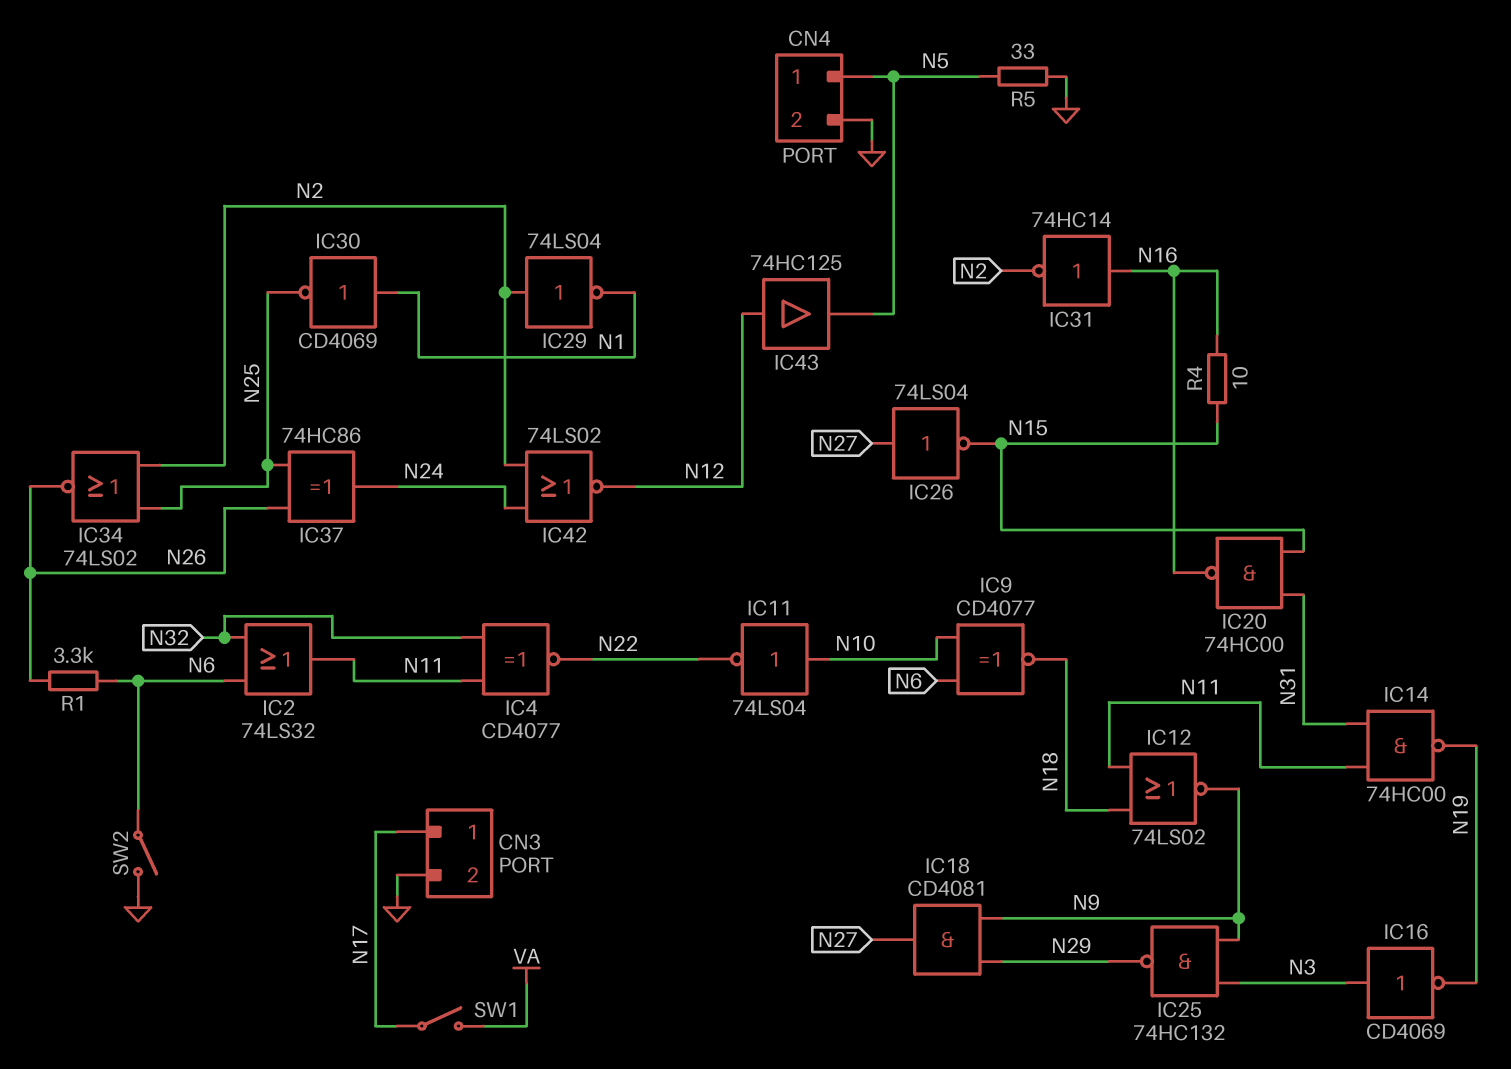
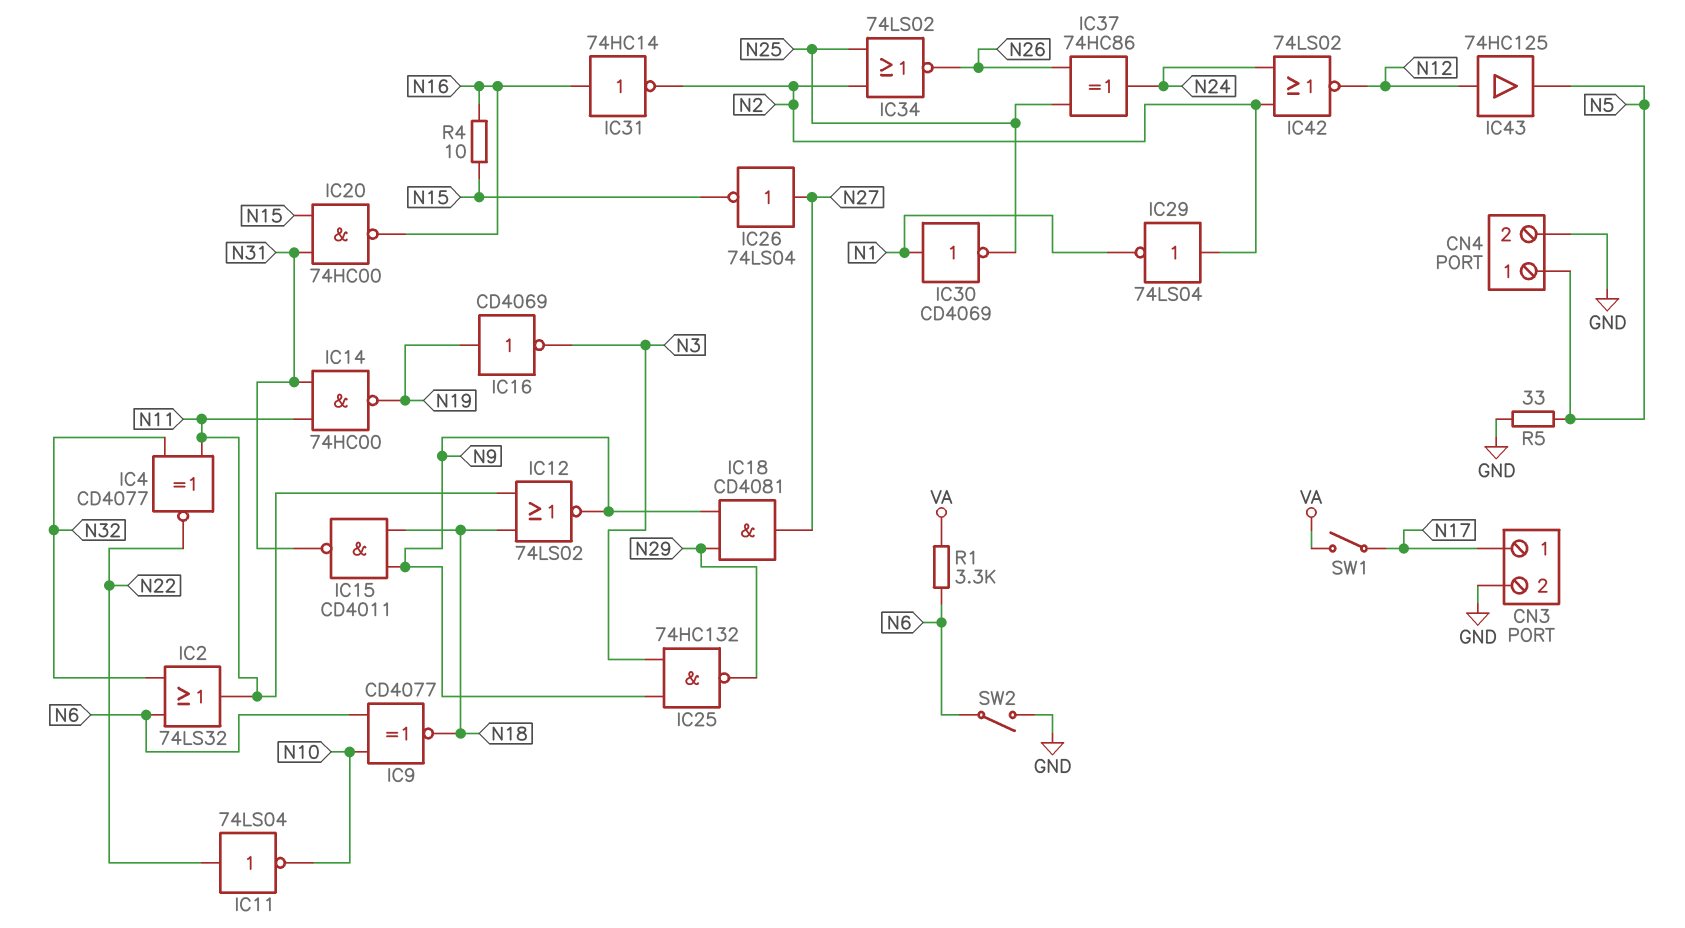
IC11: NOT 74LS04 (in N10, out N22) -> NOT 74LS04 (in N22, out N10)
IC15: none -> NAND CD4011 (in N9, in N18, out N31)
IC16: NOT CD4069 (in N3, out N19) -> NOT CD4069 (in N19, out N3)
R1: 3.3k (N6, N26) -> 3.3k (N6, VA)

